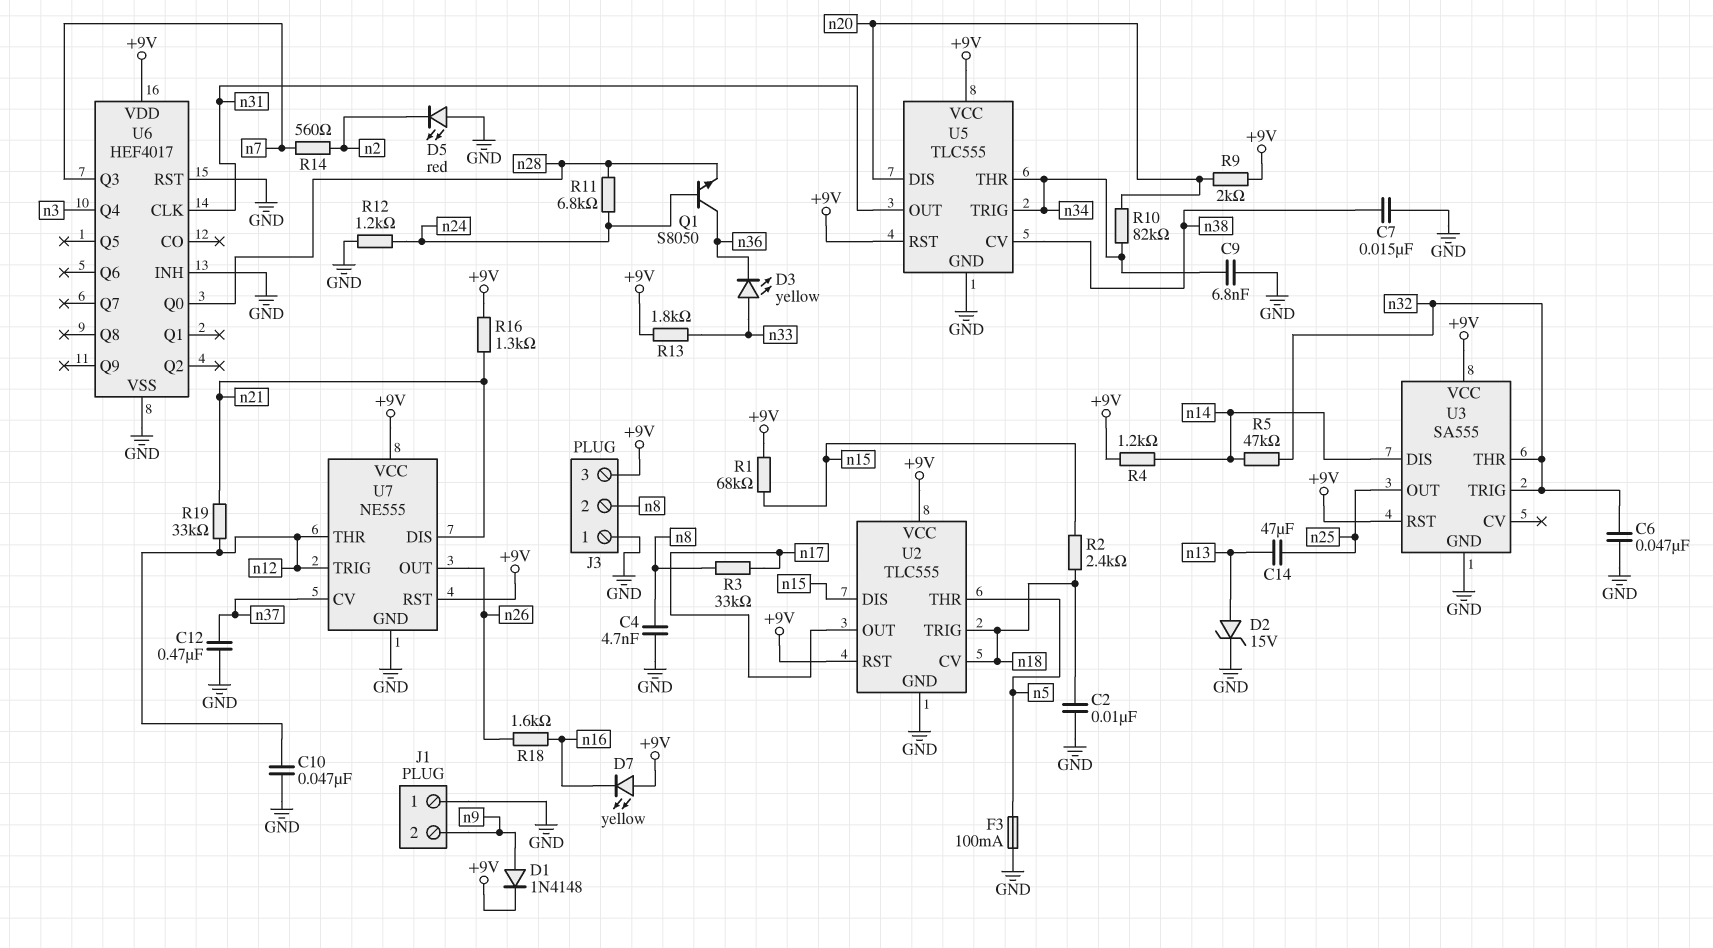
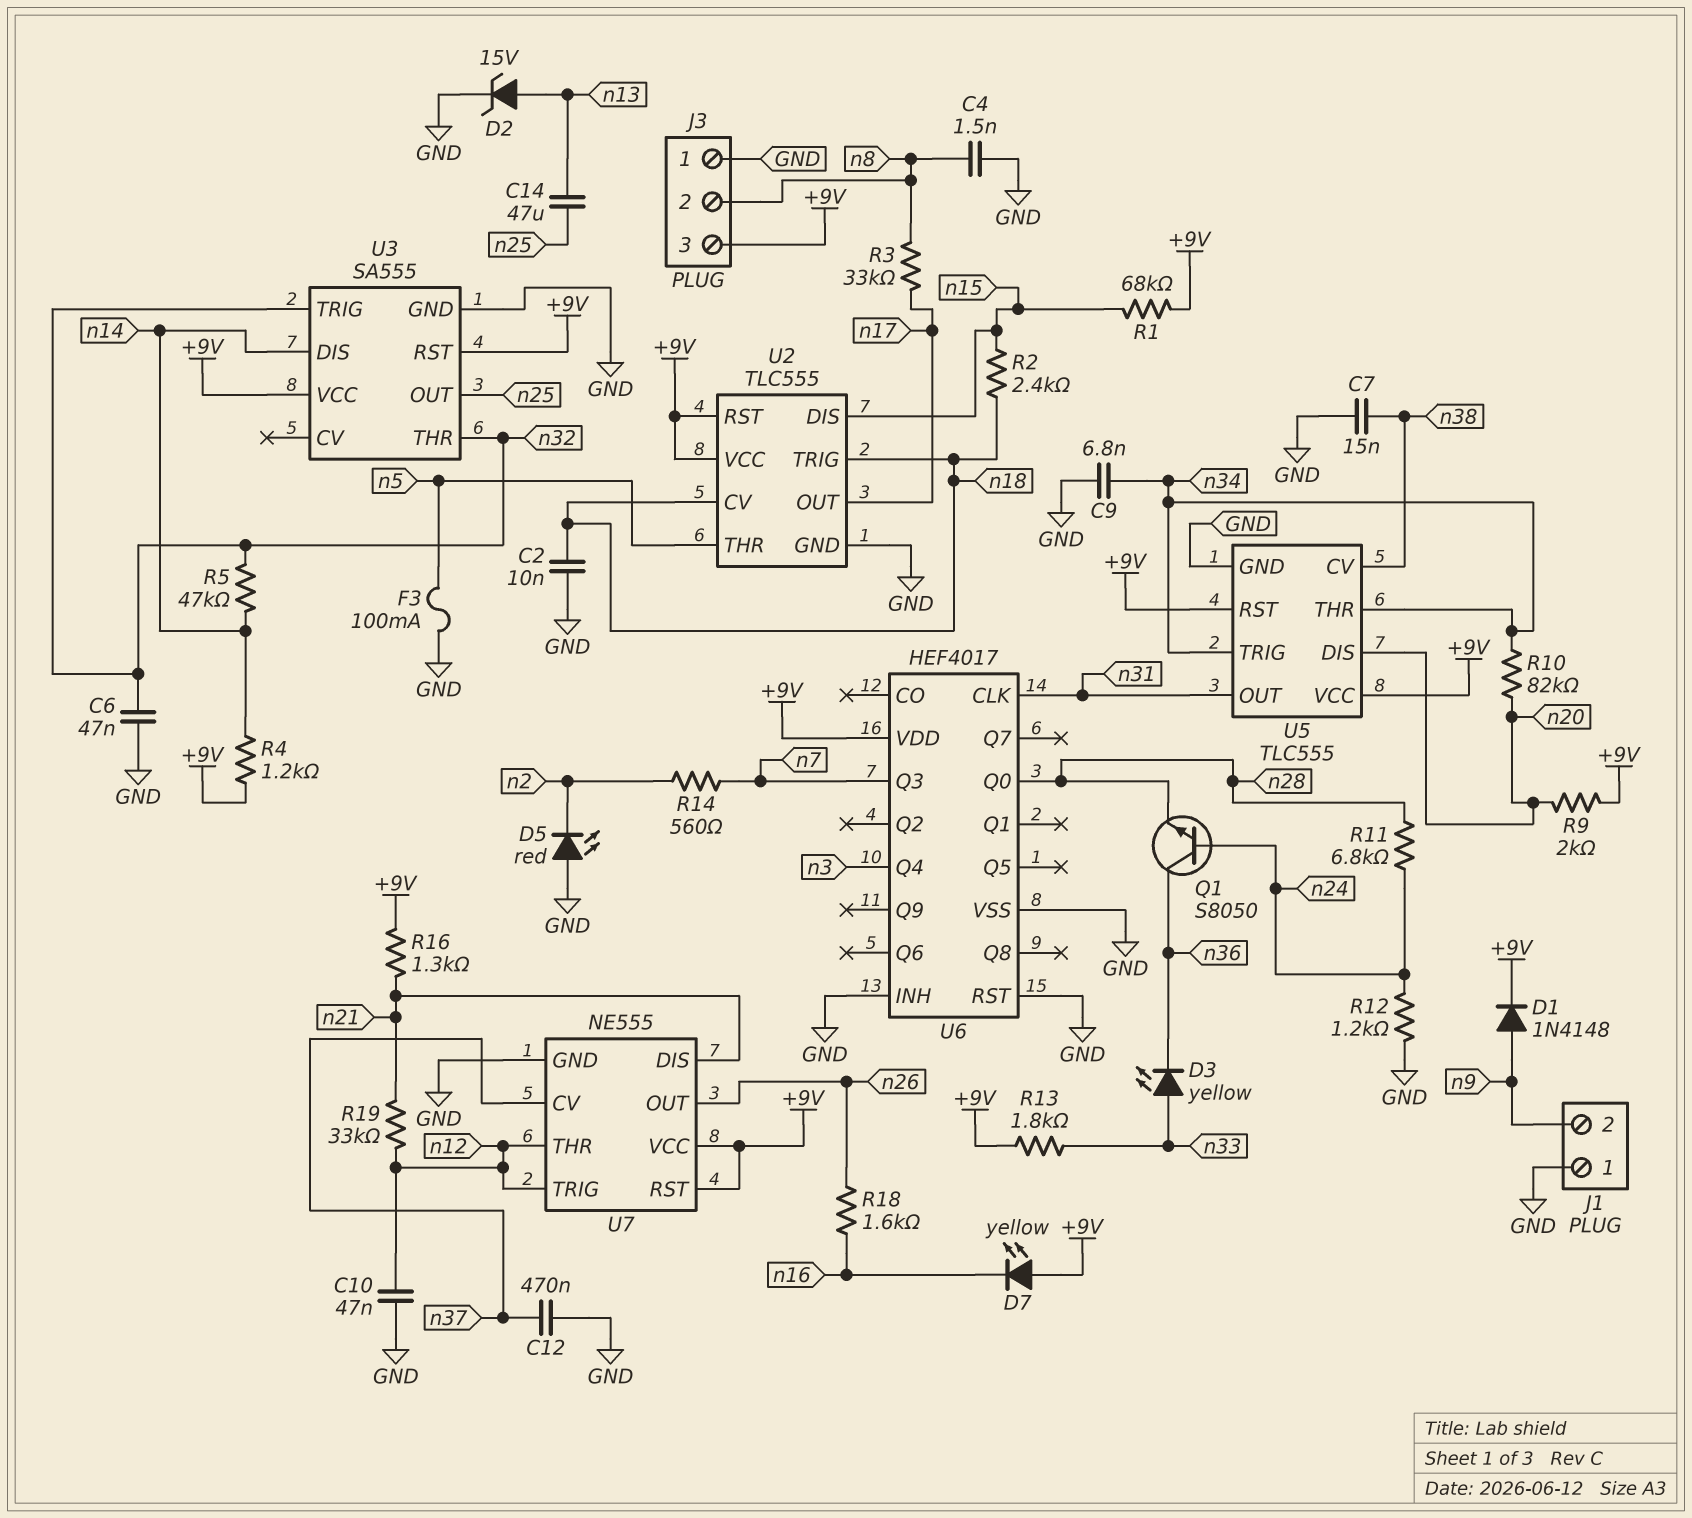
C4: 4.7nF (GND, n8) -> 1.5nF (GND, n8)

